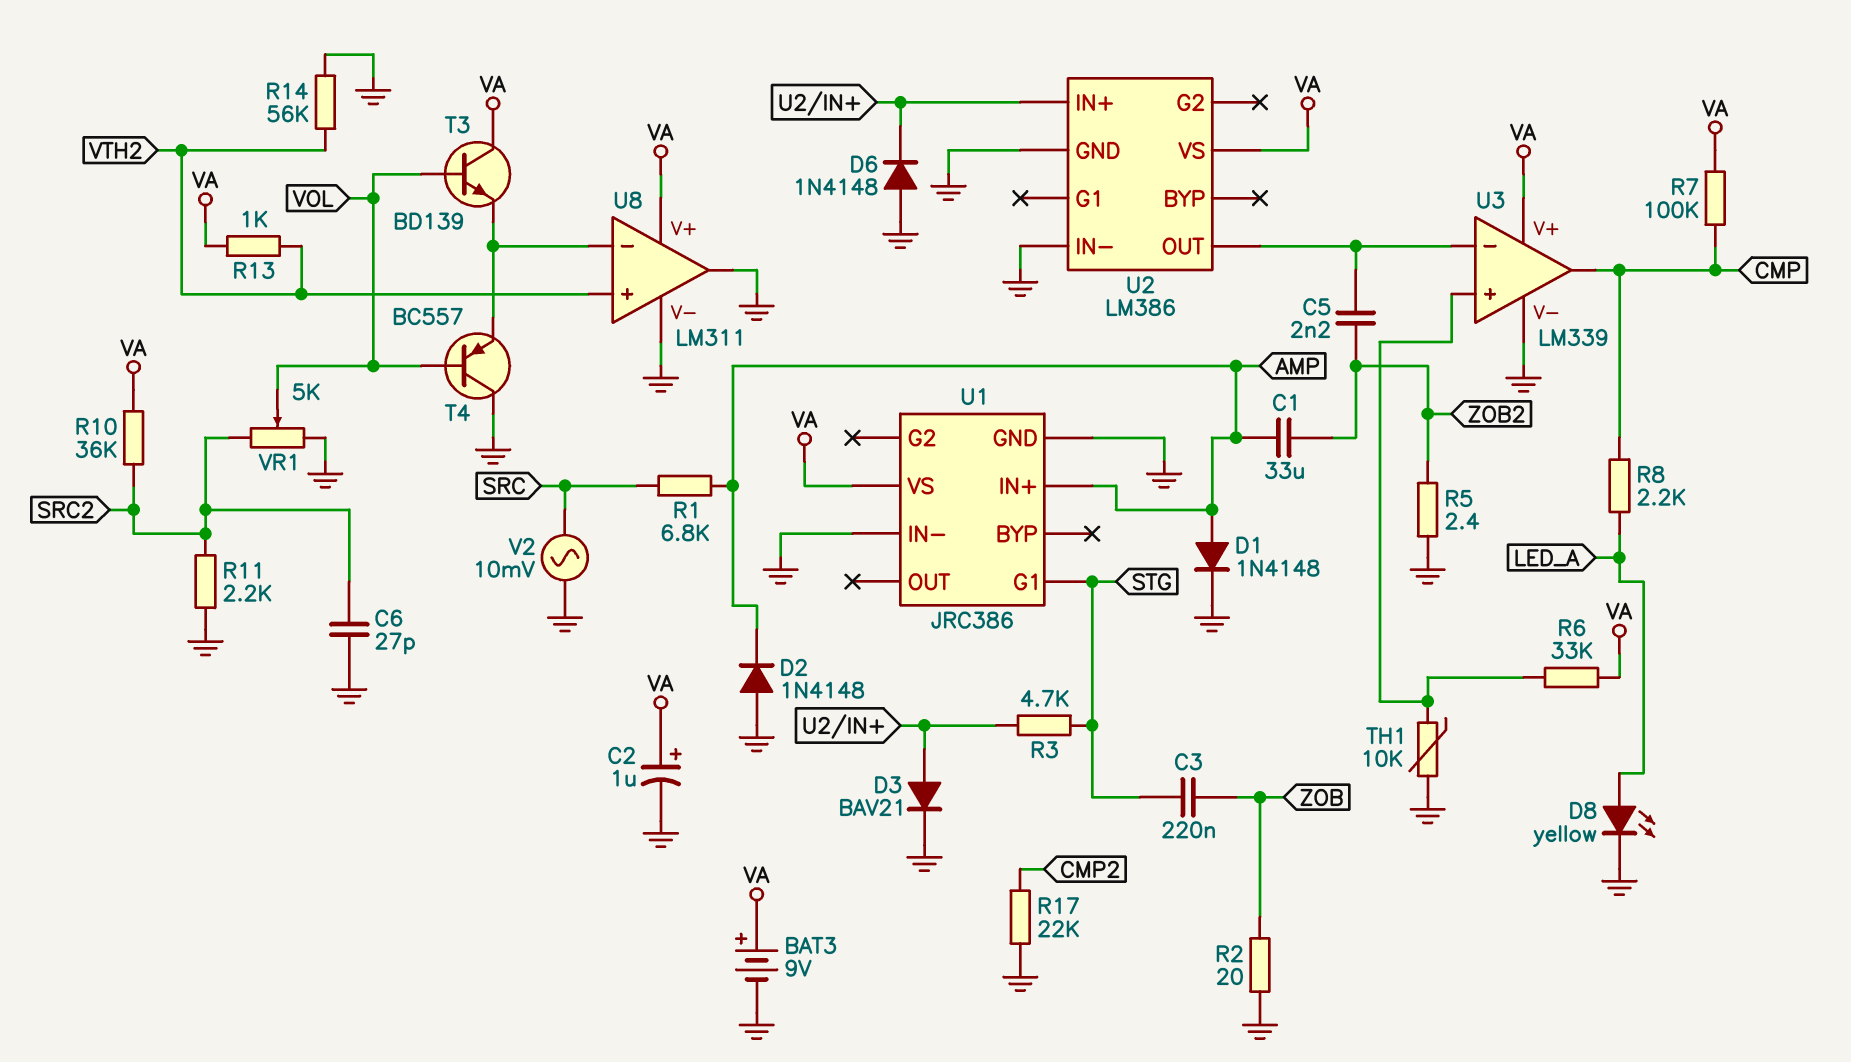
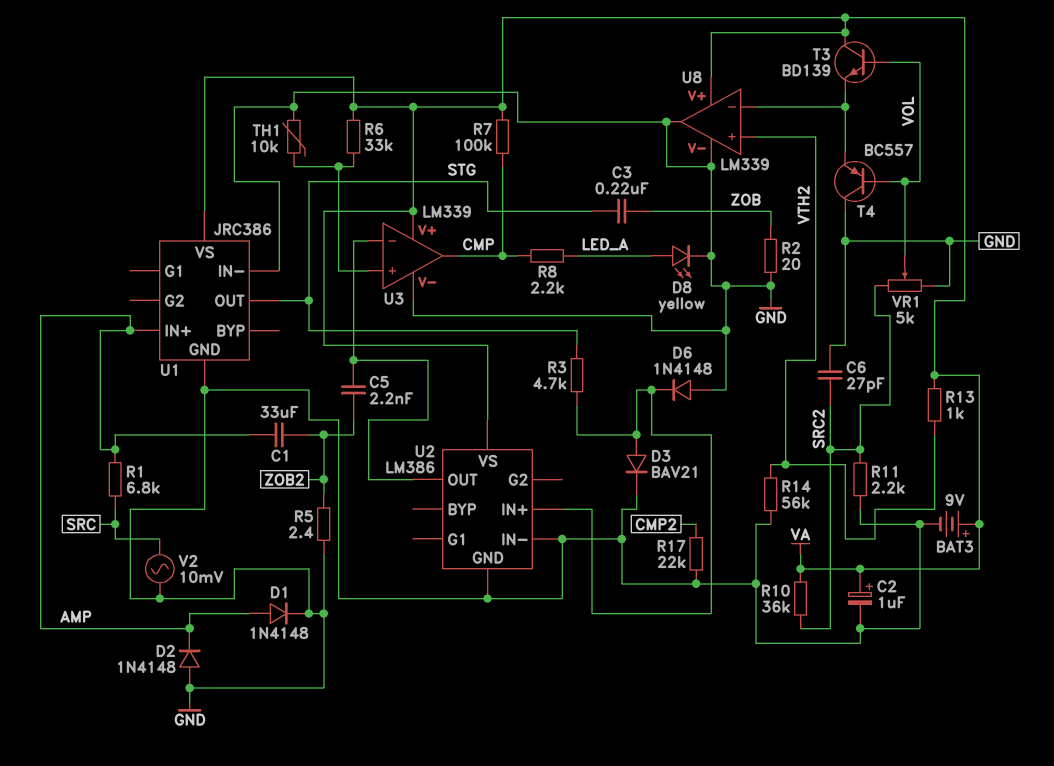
U1 pin G1: STG -> none
U1 pin OUT: none -> STG
U8: LM311 -> LM339

